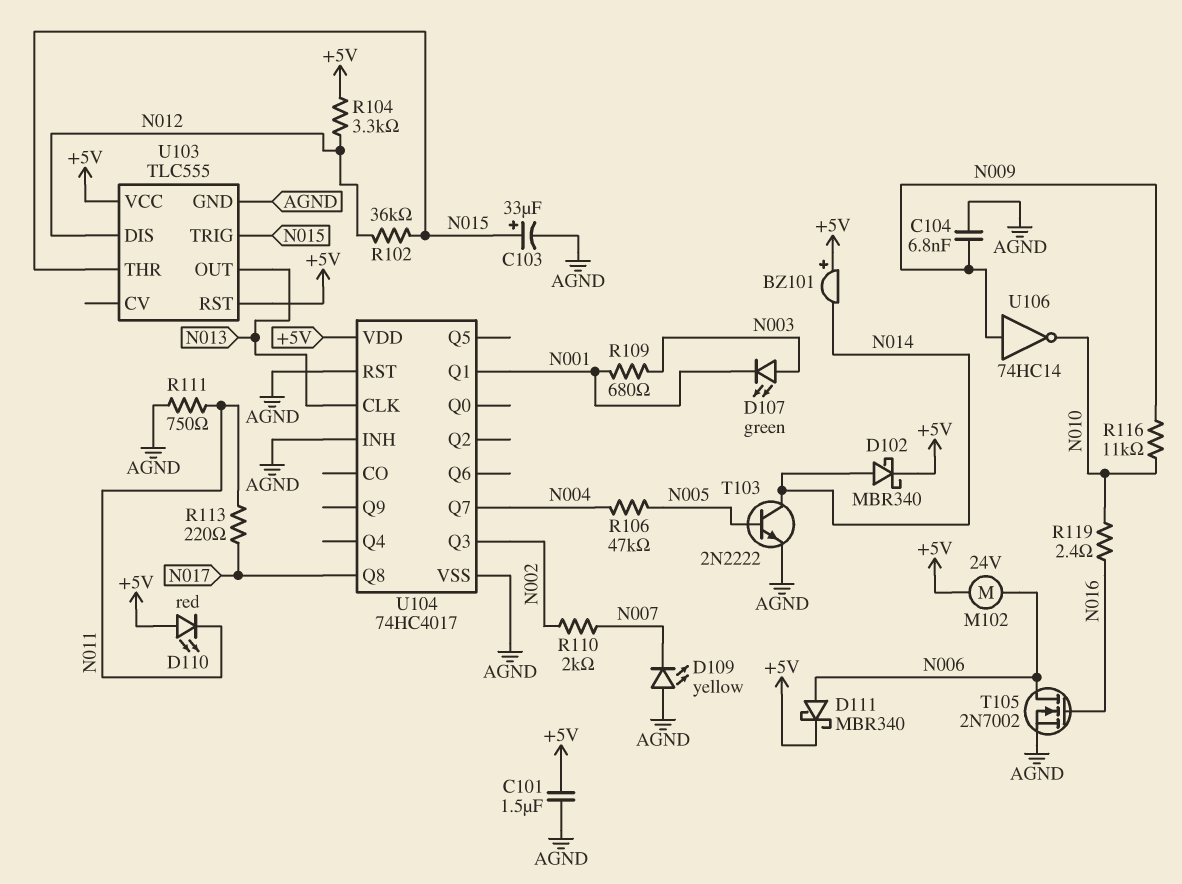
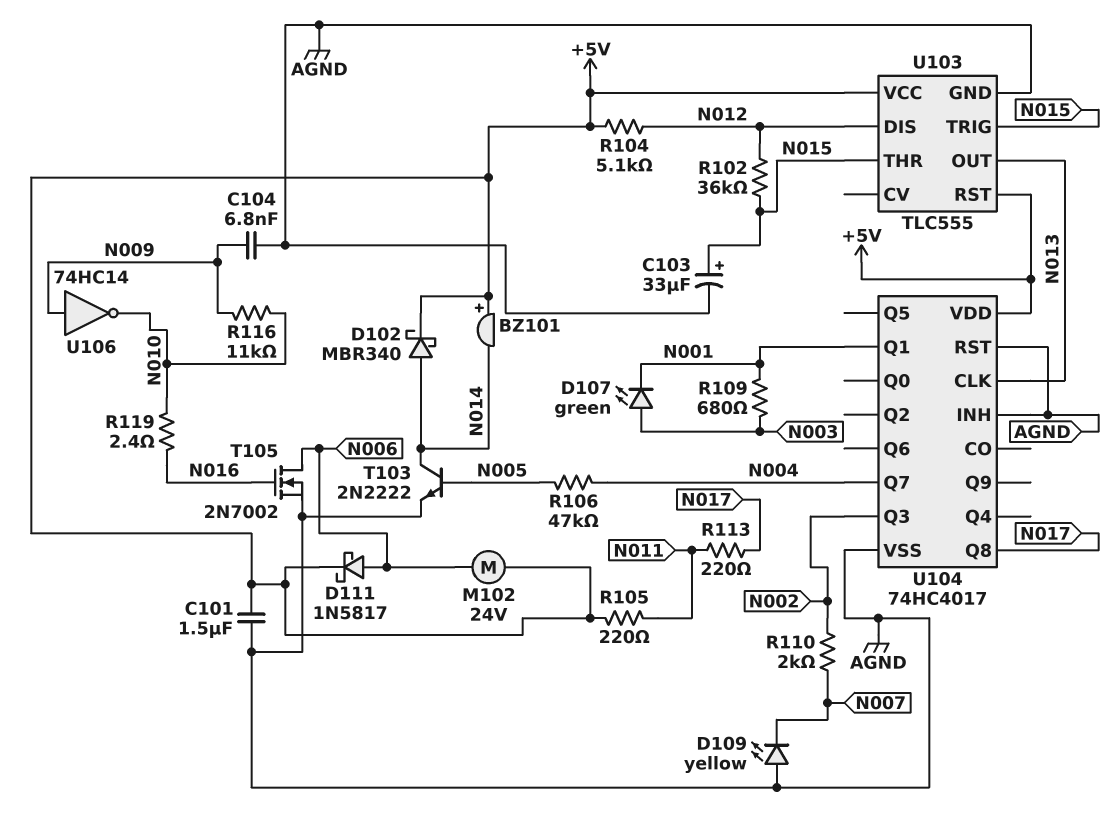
D110: LED red (A +5V, K N011) -> none
D111: schottky MBR340 (A N006, K +5V) -> schottky 1N5817 (A N006, K +5V)
R104: 3.3k (+5V, N012) -> 5.1k (+5V, N012)
R105: none -> 220 (+5V, N011)
R111: 750 (AGND, N011) -> none

